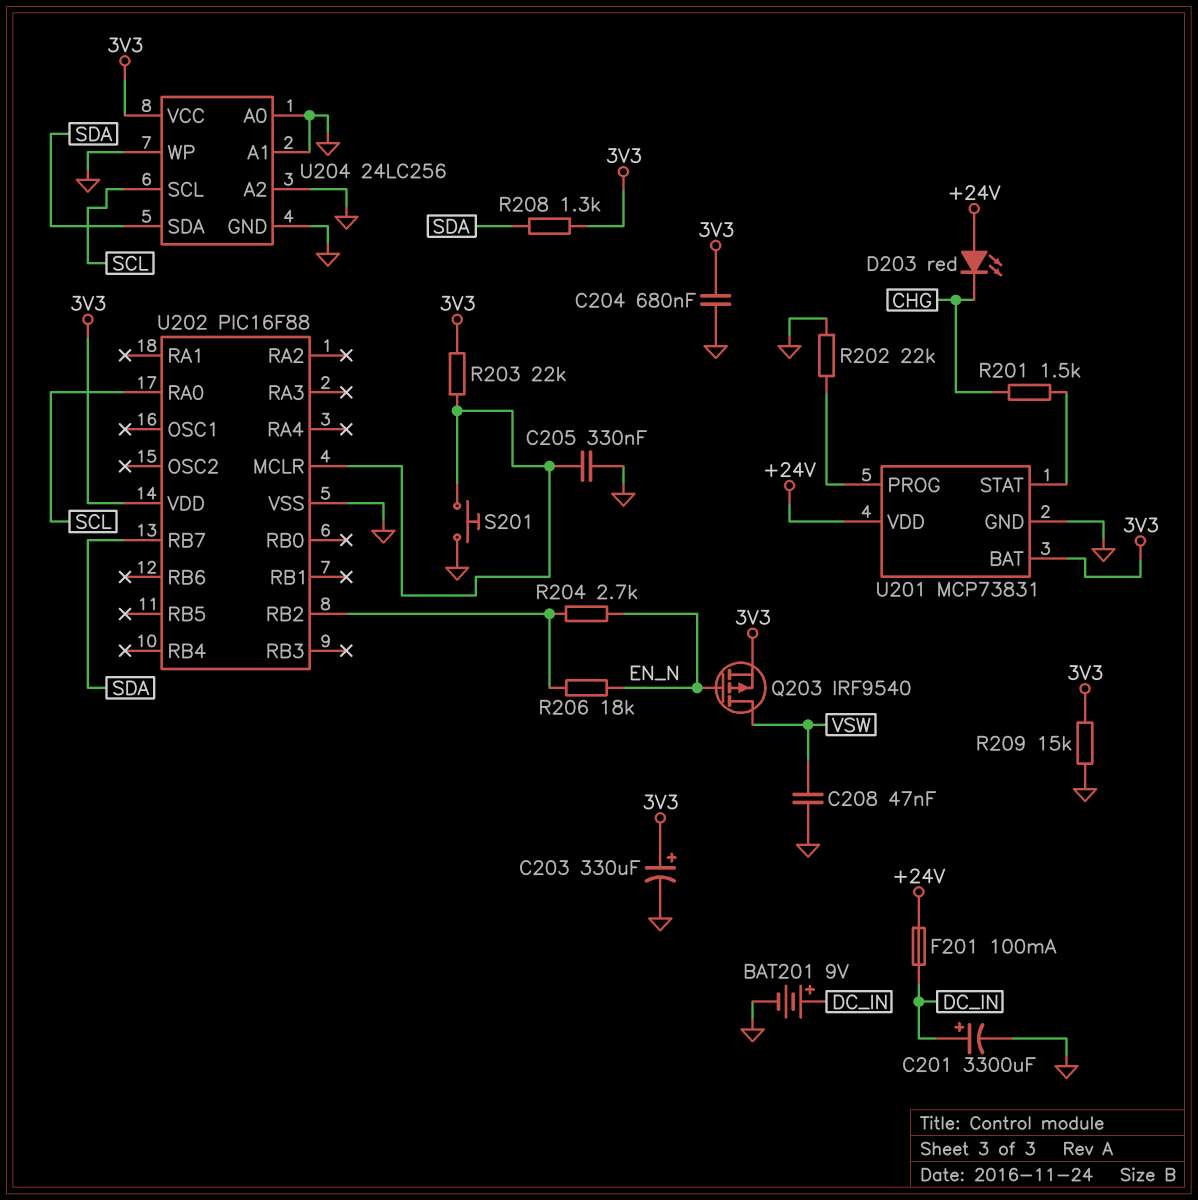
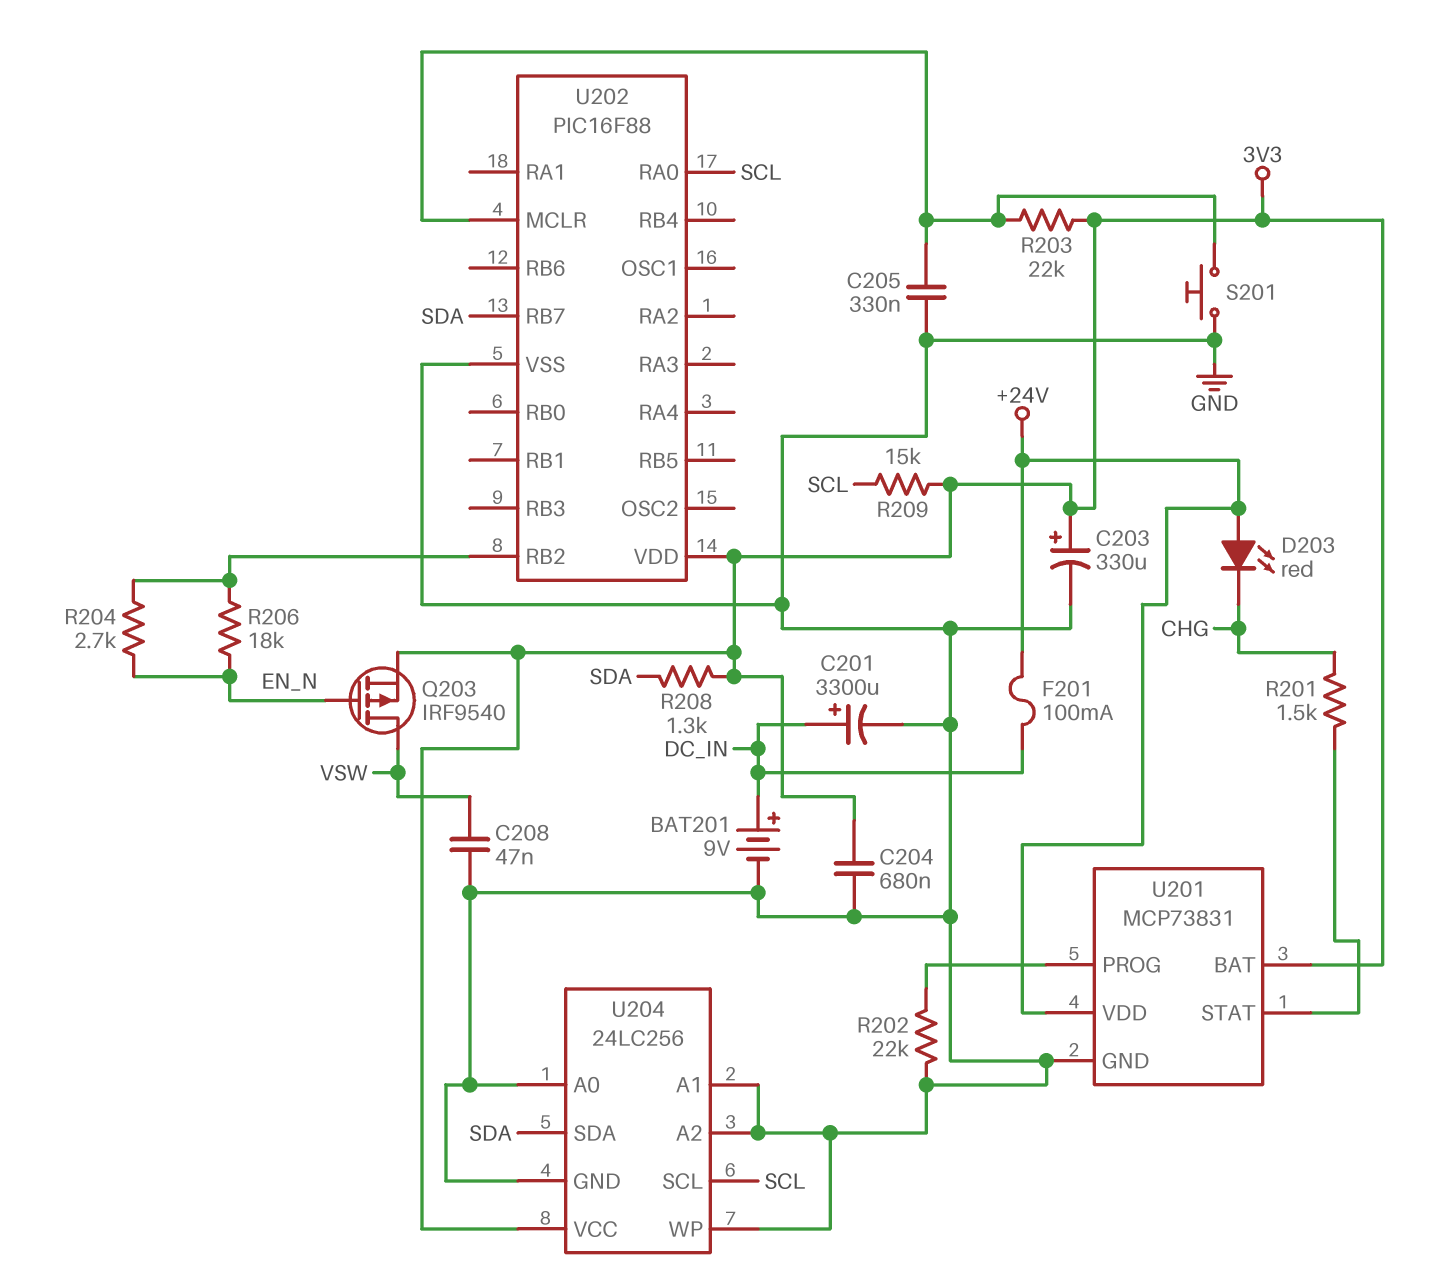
R209: 15k (3V3, GND) -> 15k (3V3, SCL)

